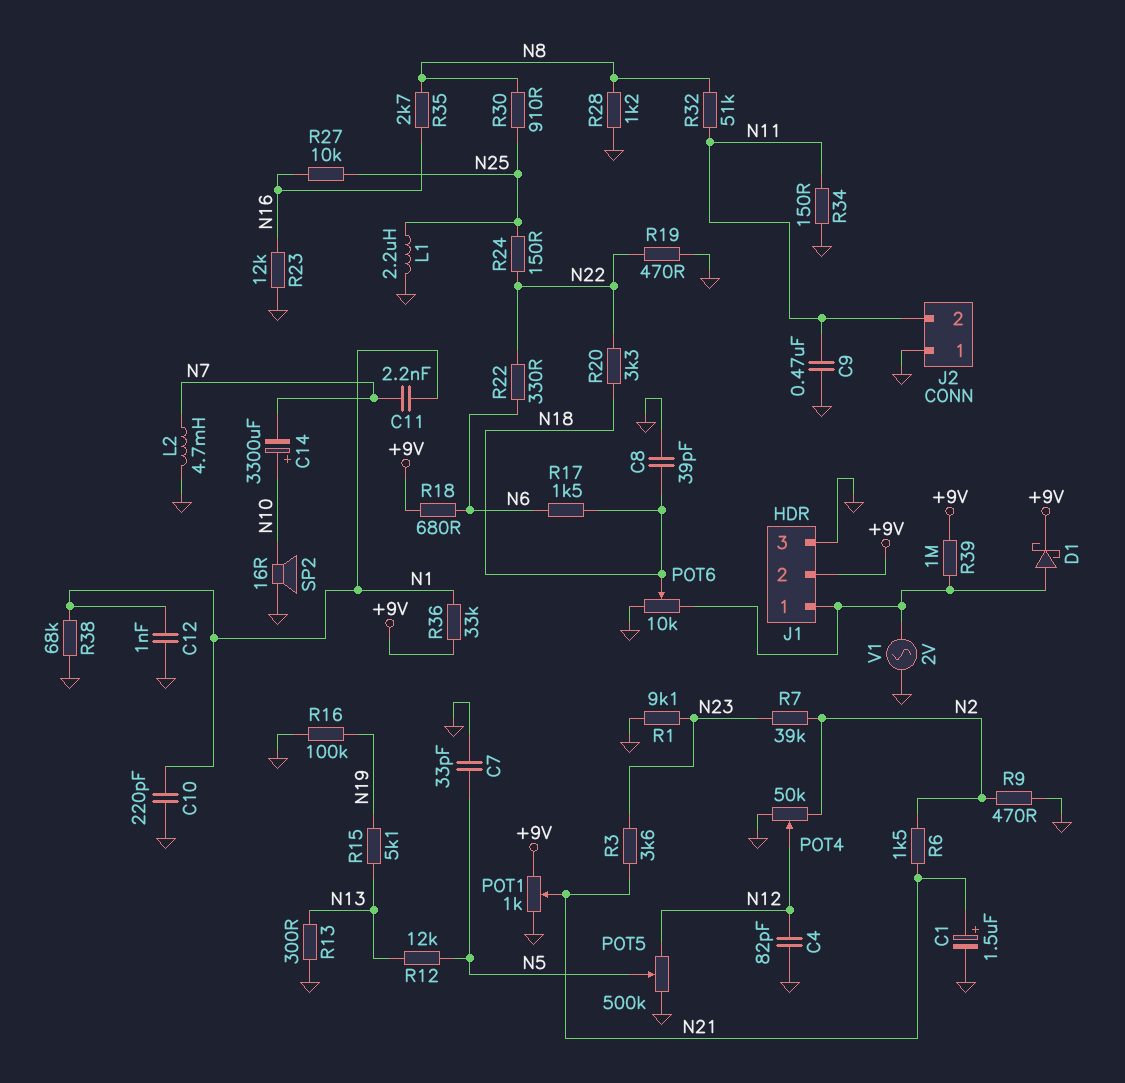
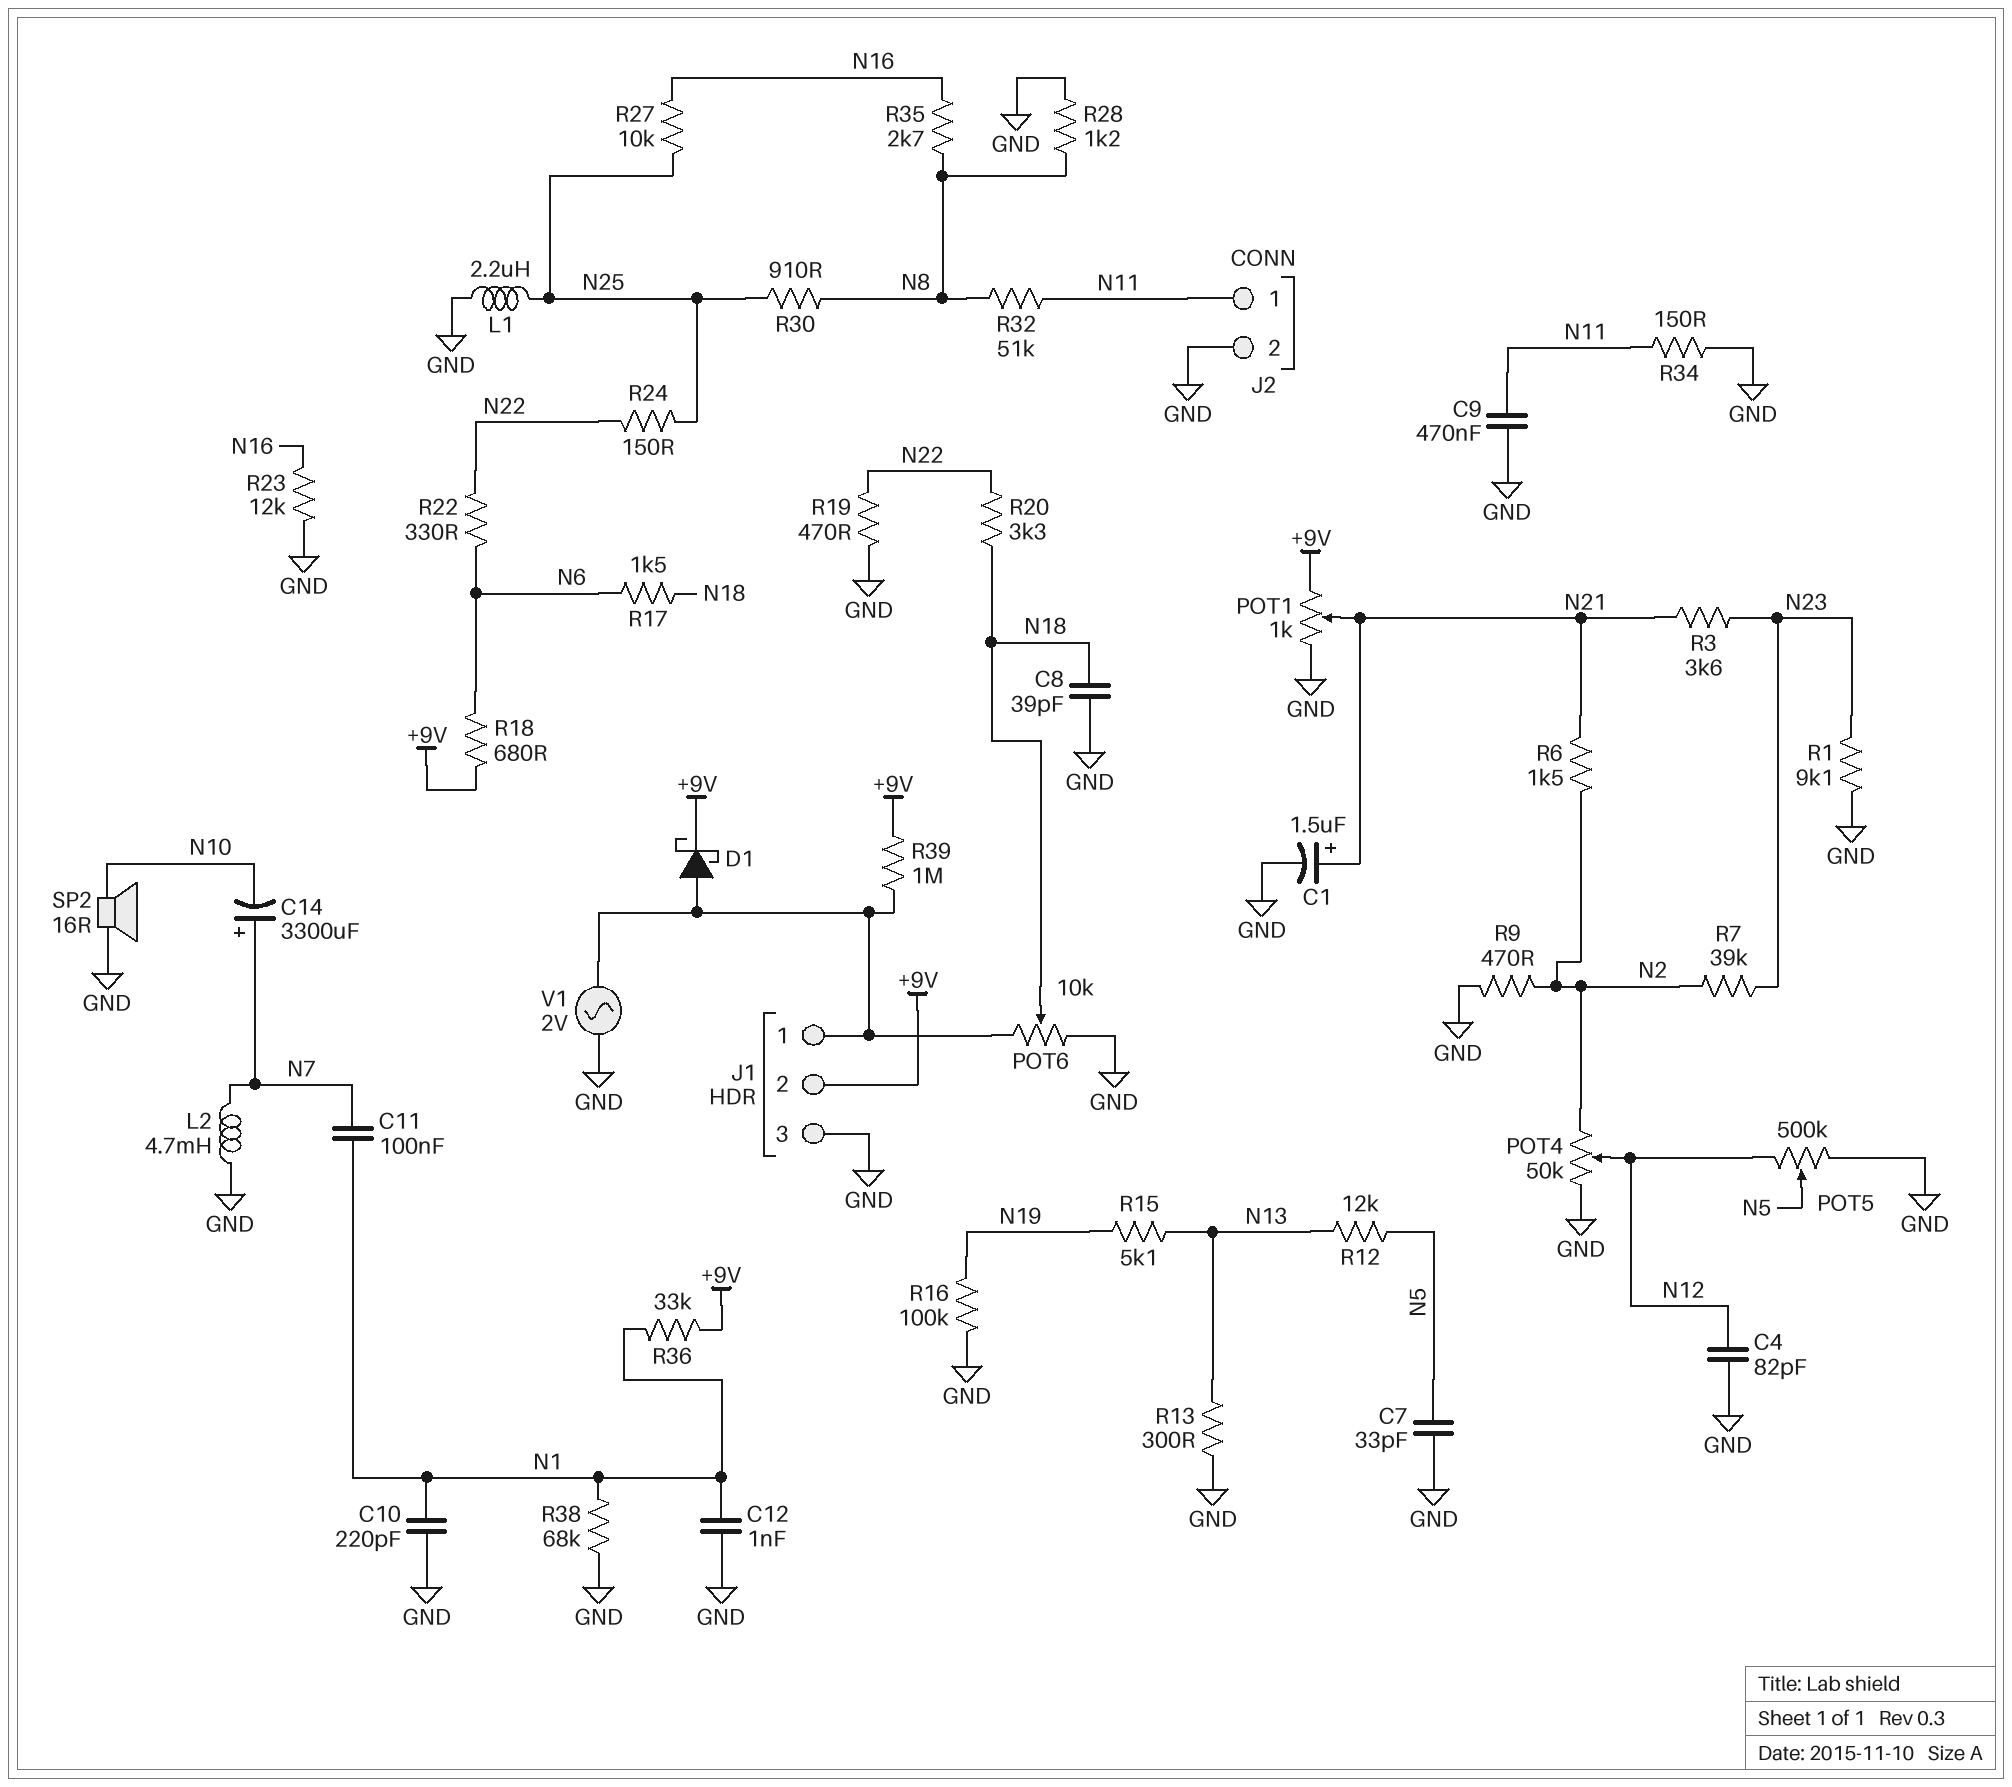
C11: 2.2nF (N1, N7) -> 100nF (N1, N7)
C14: 3300uF (plus N10, minus N7) -> 3300uF (plus N7, minus N10)
J2 pin 1: GND -> N11
J2 pin 2: N11 -> GND

